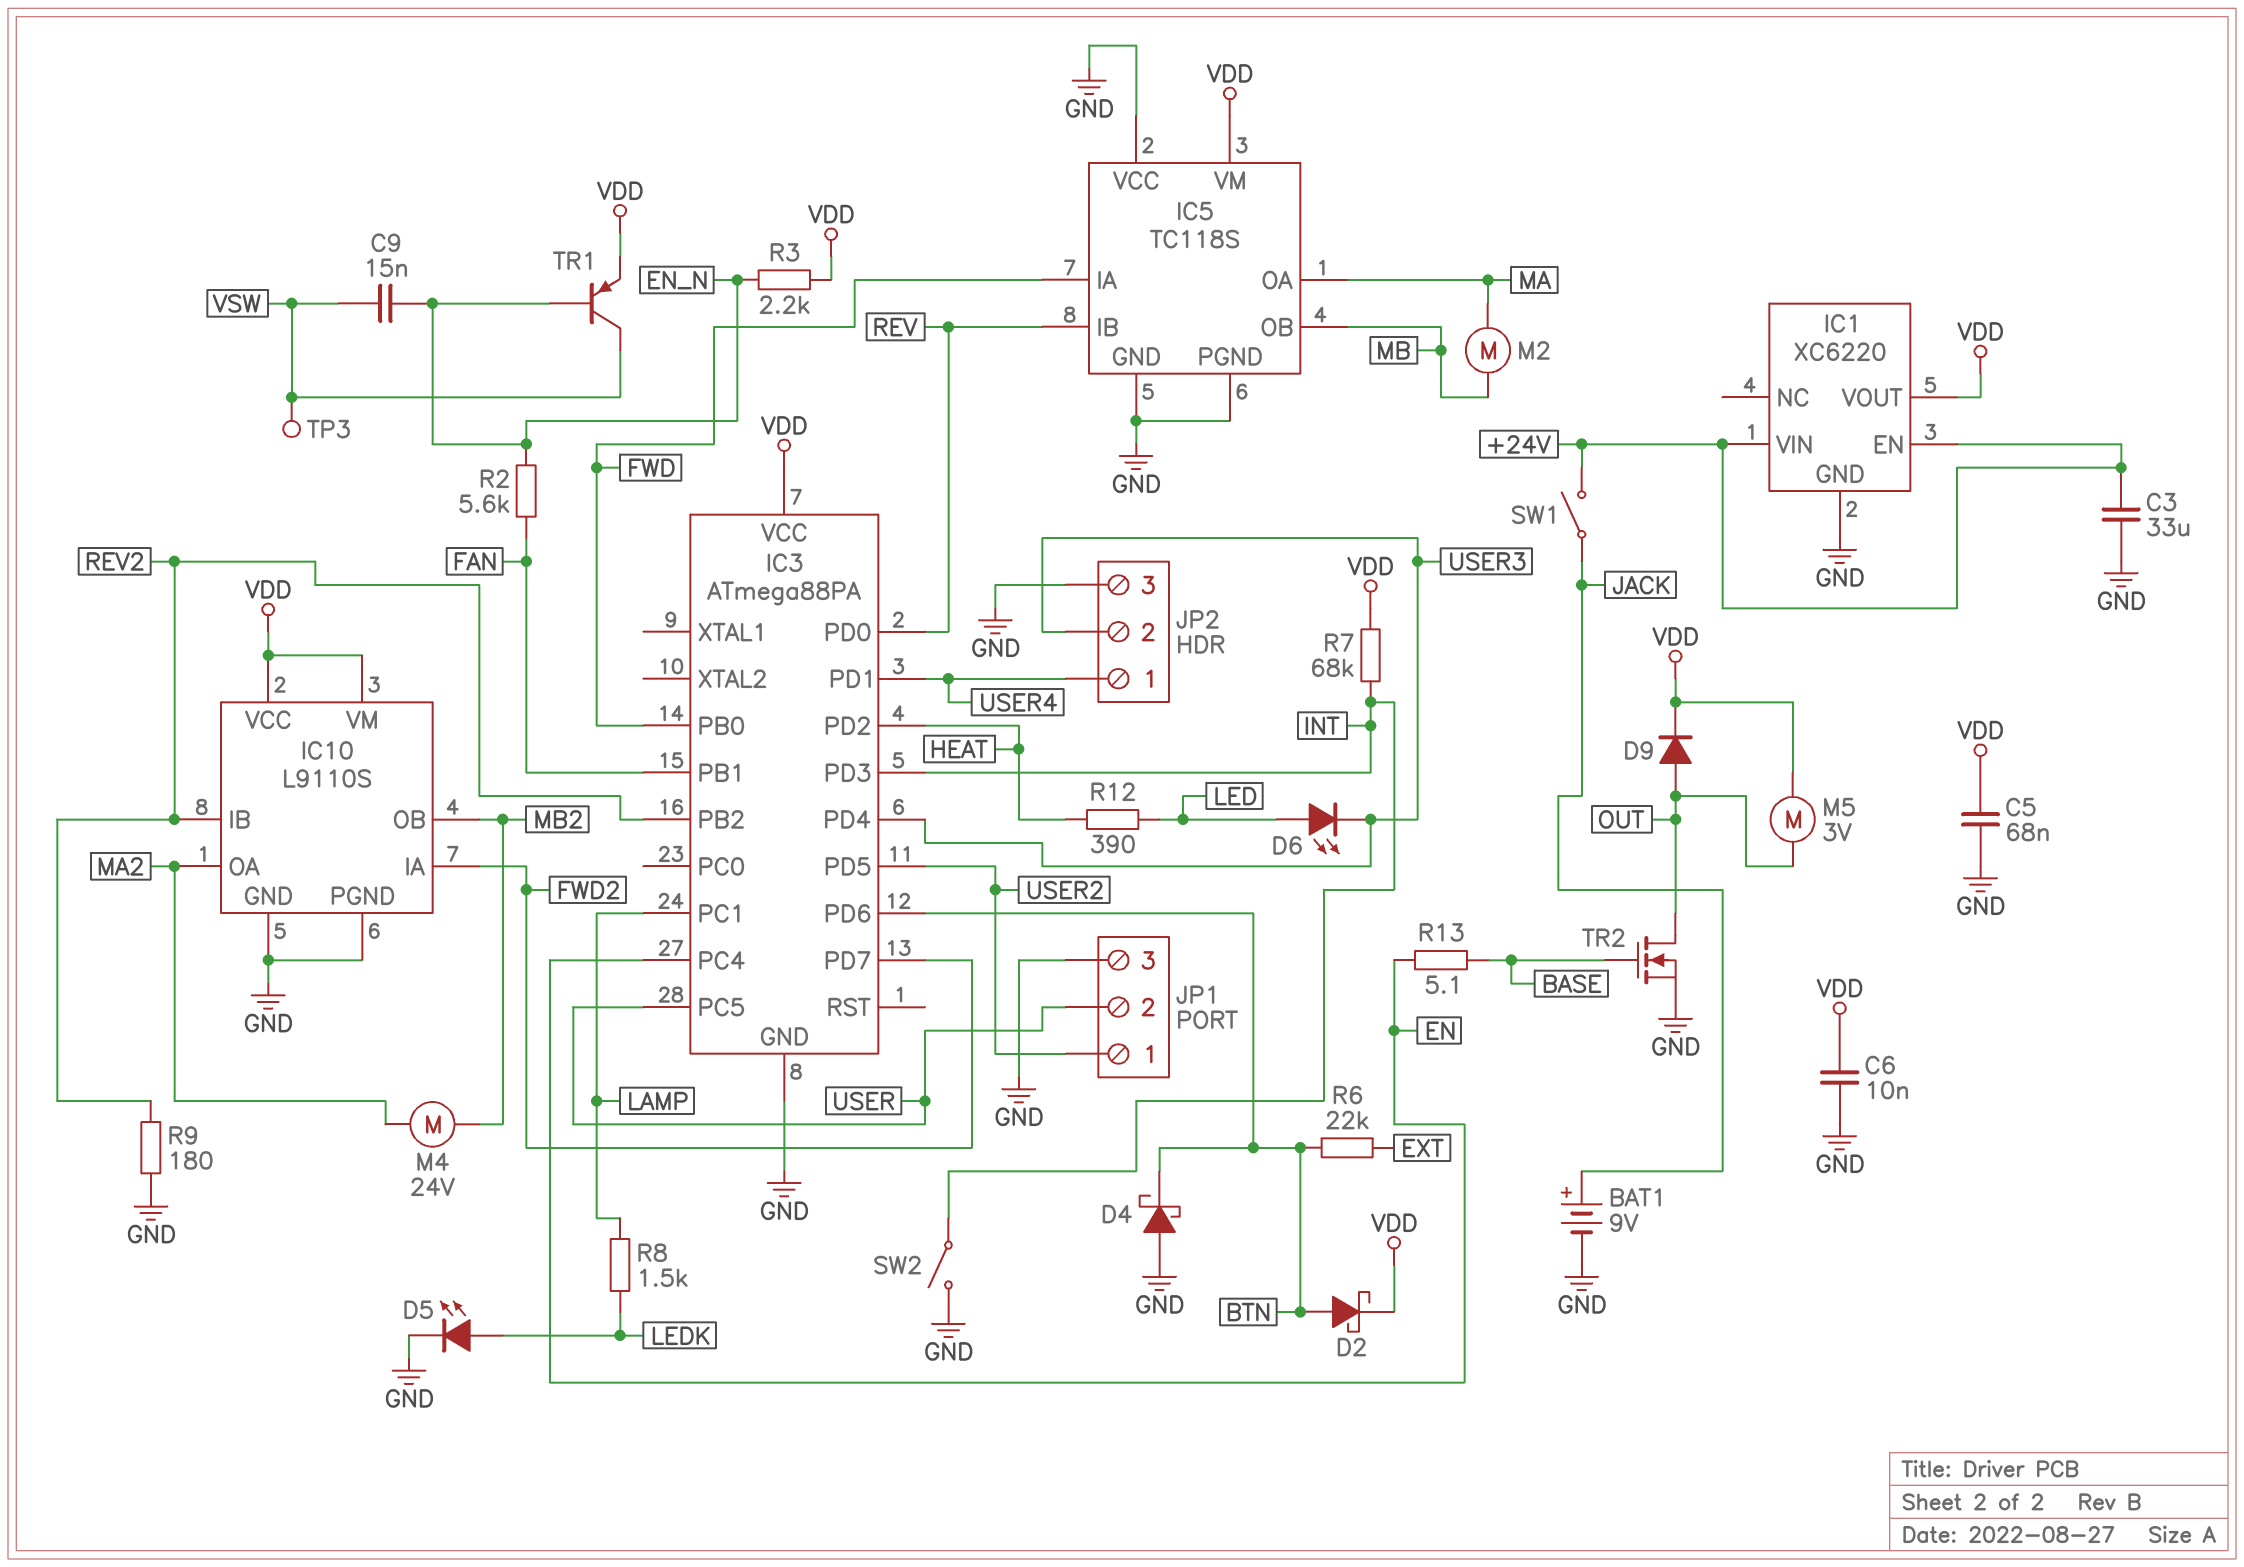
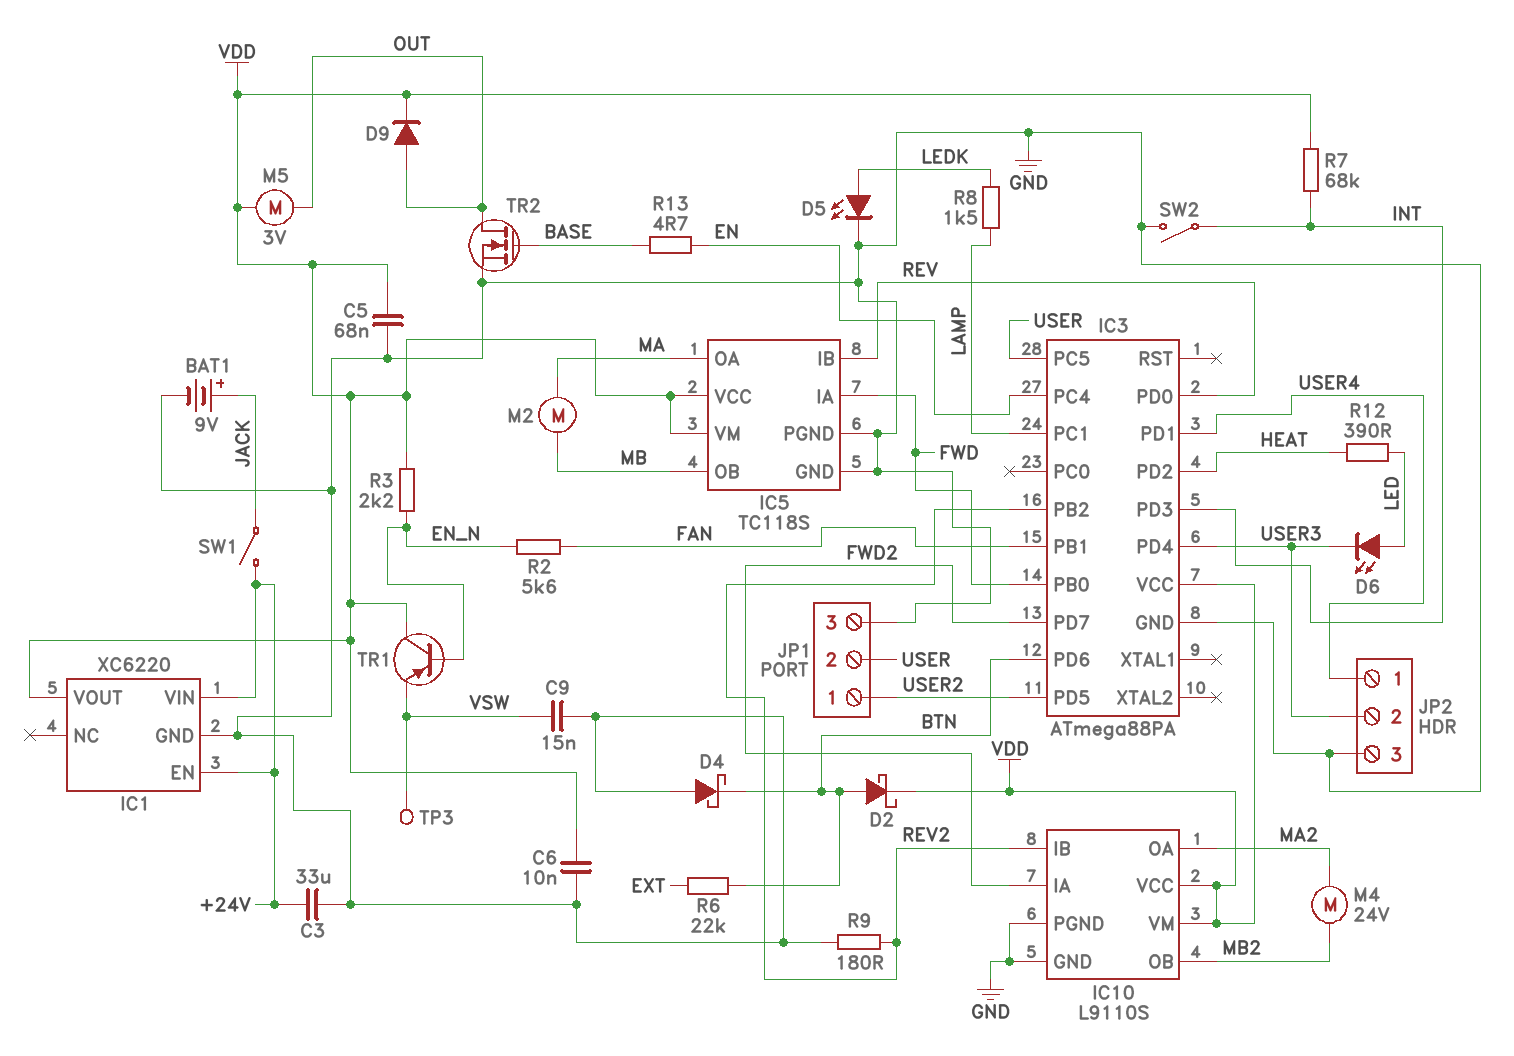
C9: 15nF (EN_N, VSW) -> 15nF (GND, VSW)
IC5 pin VCC: GND -> VDD
R13: 5.1 (BASE, EN) -> 4.7 (BASE, EN)
TR1: PNP (B EN_N, C VSW, E VDD) -> PNP (B EN_N, C VDD, E VSW)

